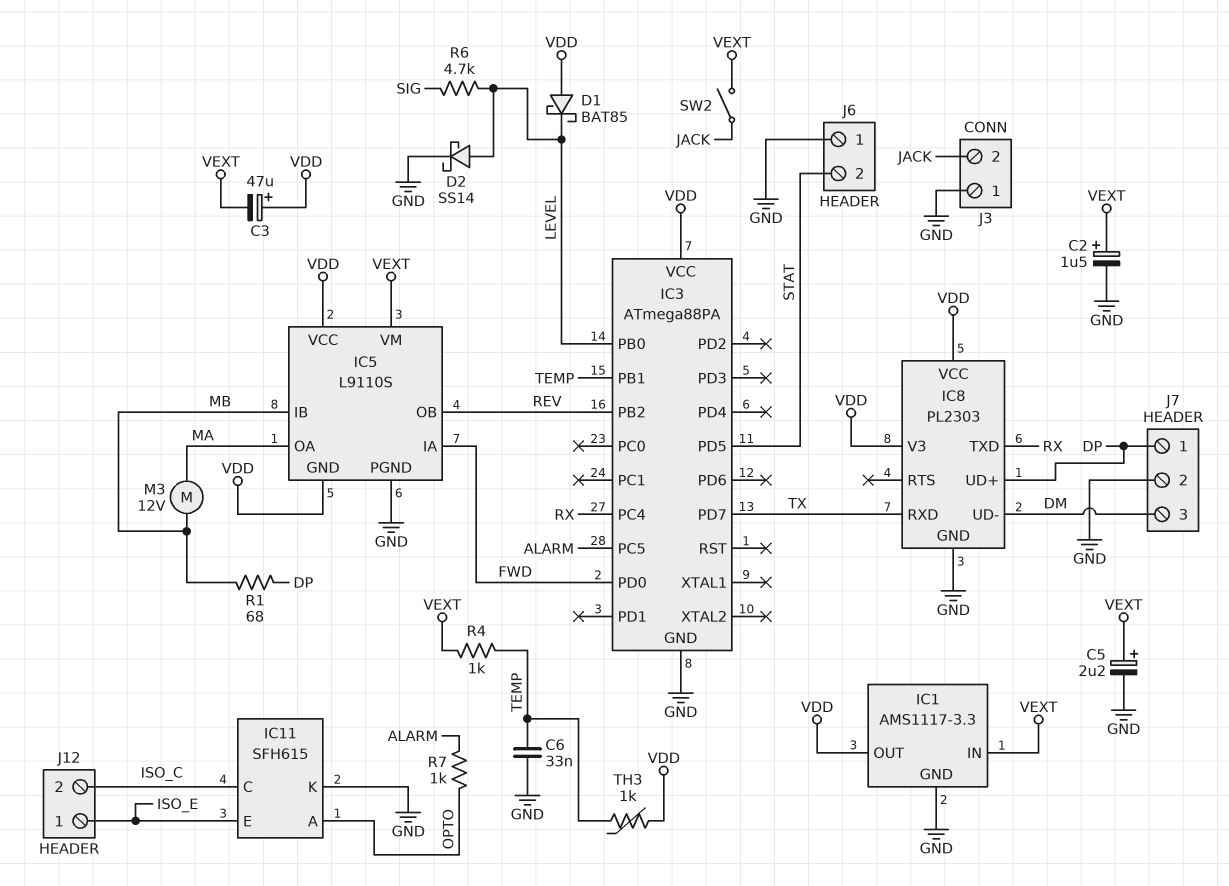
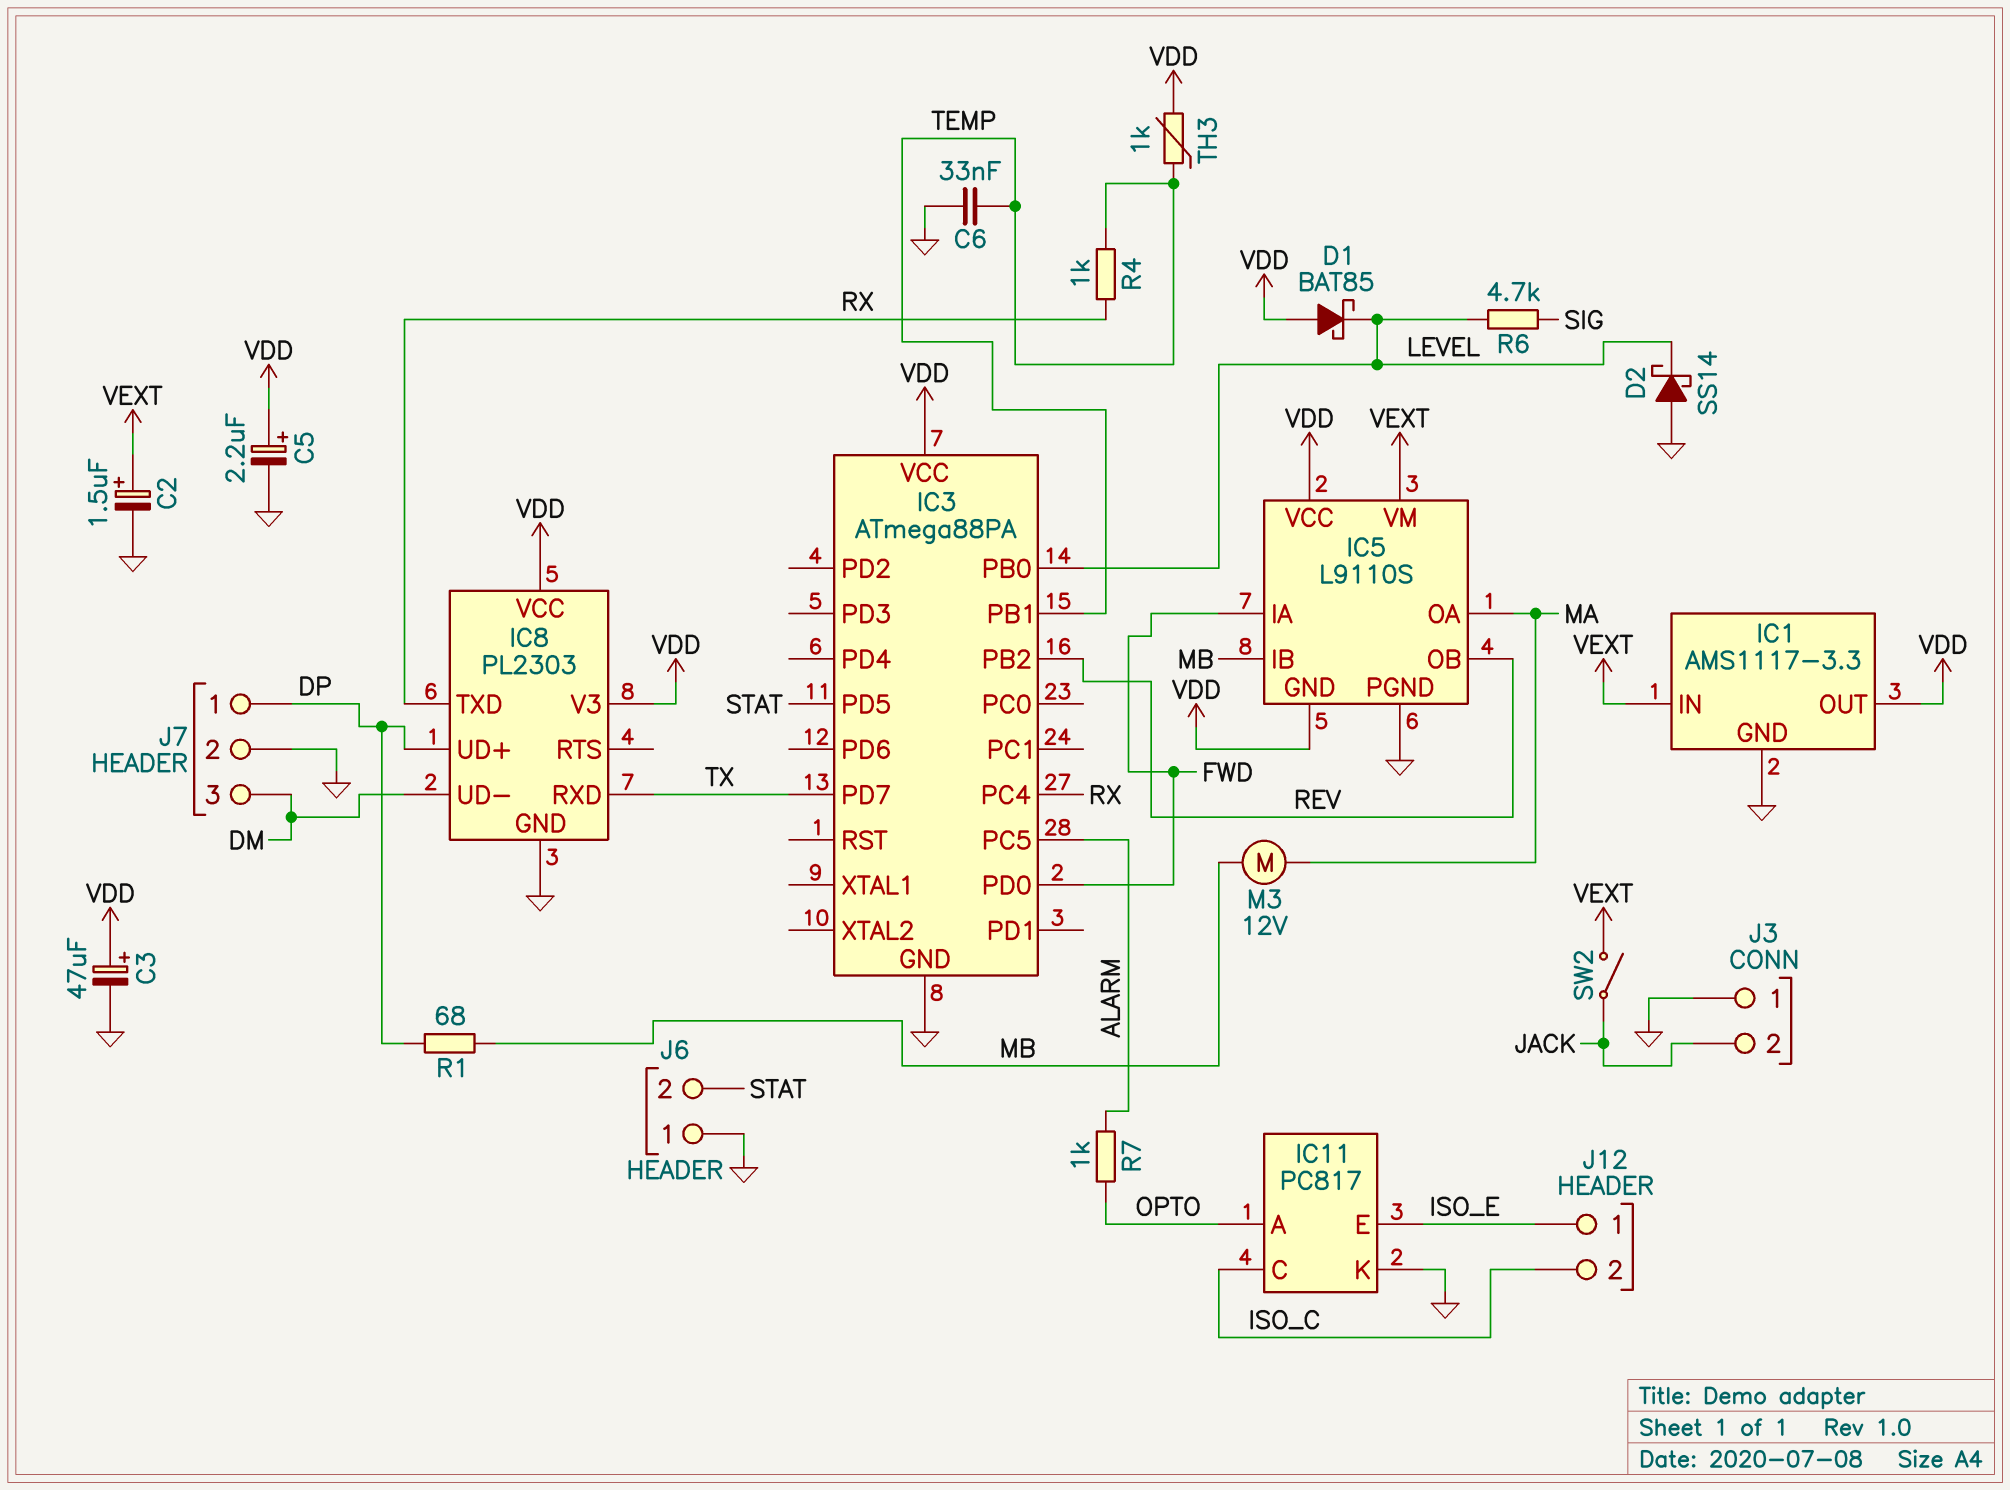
C3: 47uF (plus VDD, minus VEXT) -> 47uF (plus VDD, minus GND)
C5: 2.2uF (plus VEXT, minus GND) -> 2.2uF (plus VDD, minus GND)
D2: schottky SS14 (A LEVEL, K GND) -> schottky SS14 (A GND, K LEVEL)
IC11: SFH615 -> PC817
R4: 1k (TEMP, VEXT) -> 1k (RX, TEMP)

